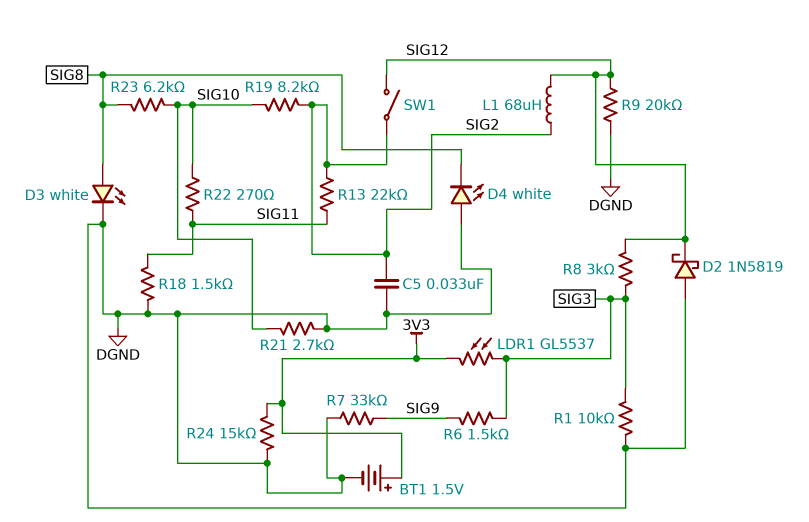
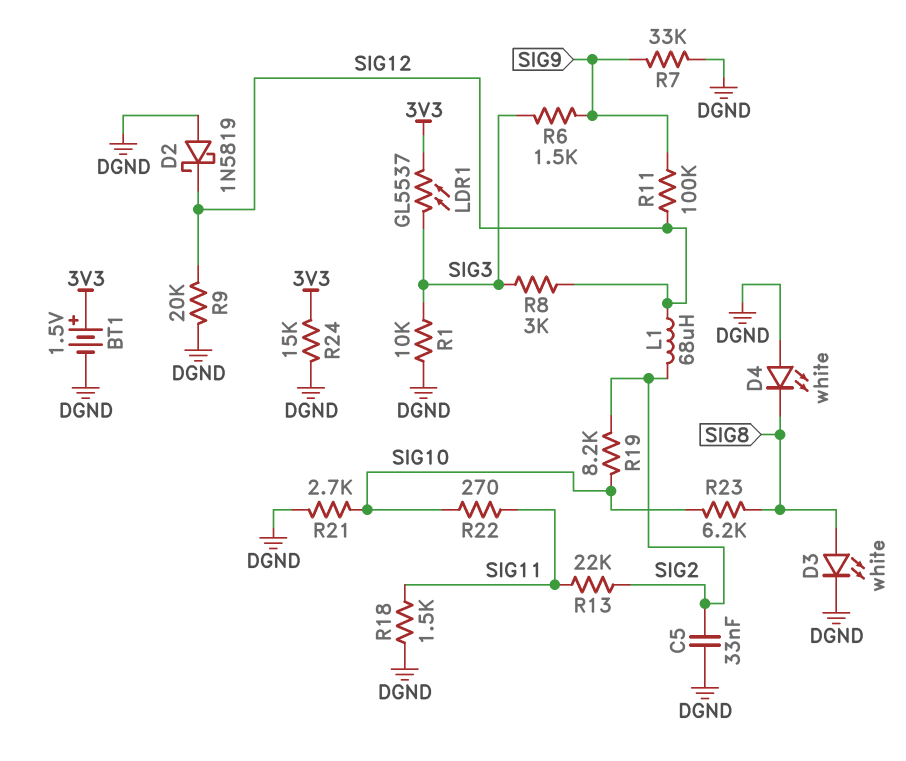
R11: none -> 100k (SIG9, SIG12)
SW1: switch (SIG2, SIG12) -> none

